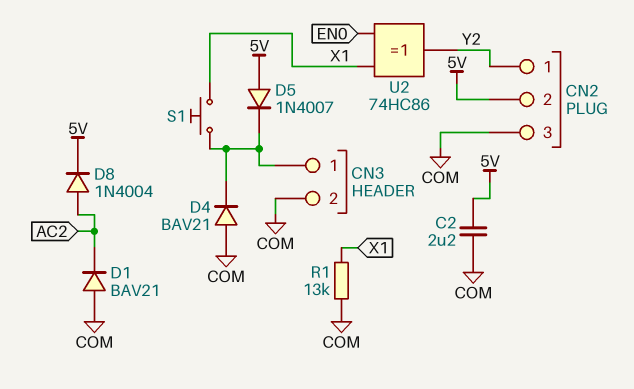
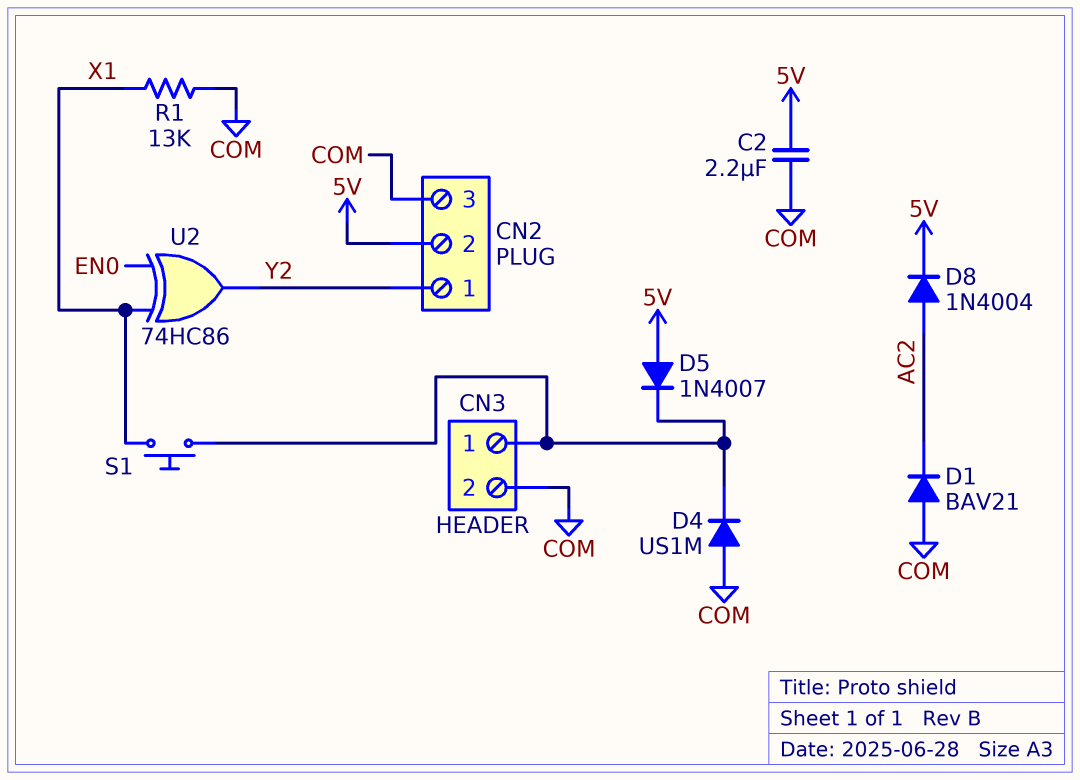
D4: diode BAV21 (A COM, K CN3/1) -> diode US1M (A COM, K CN3/1)

